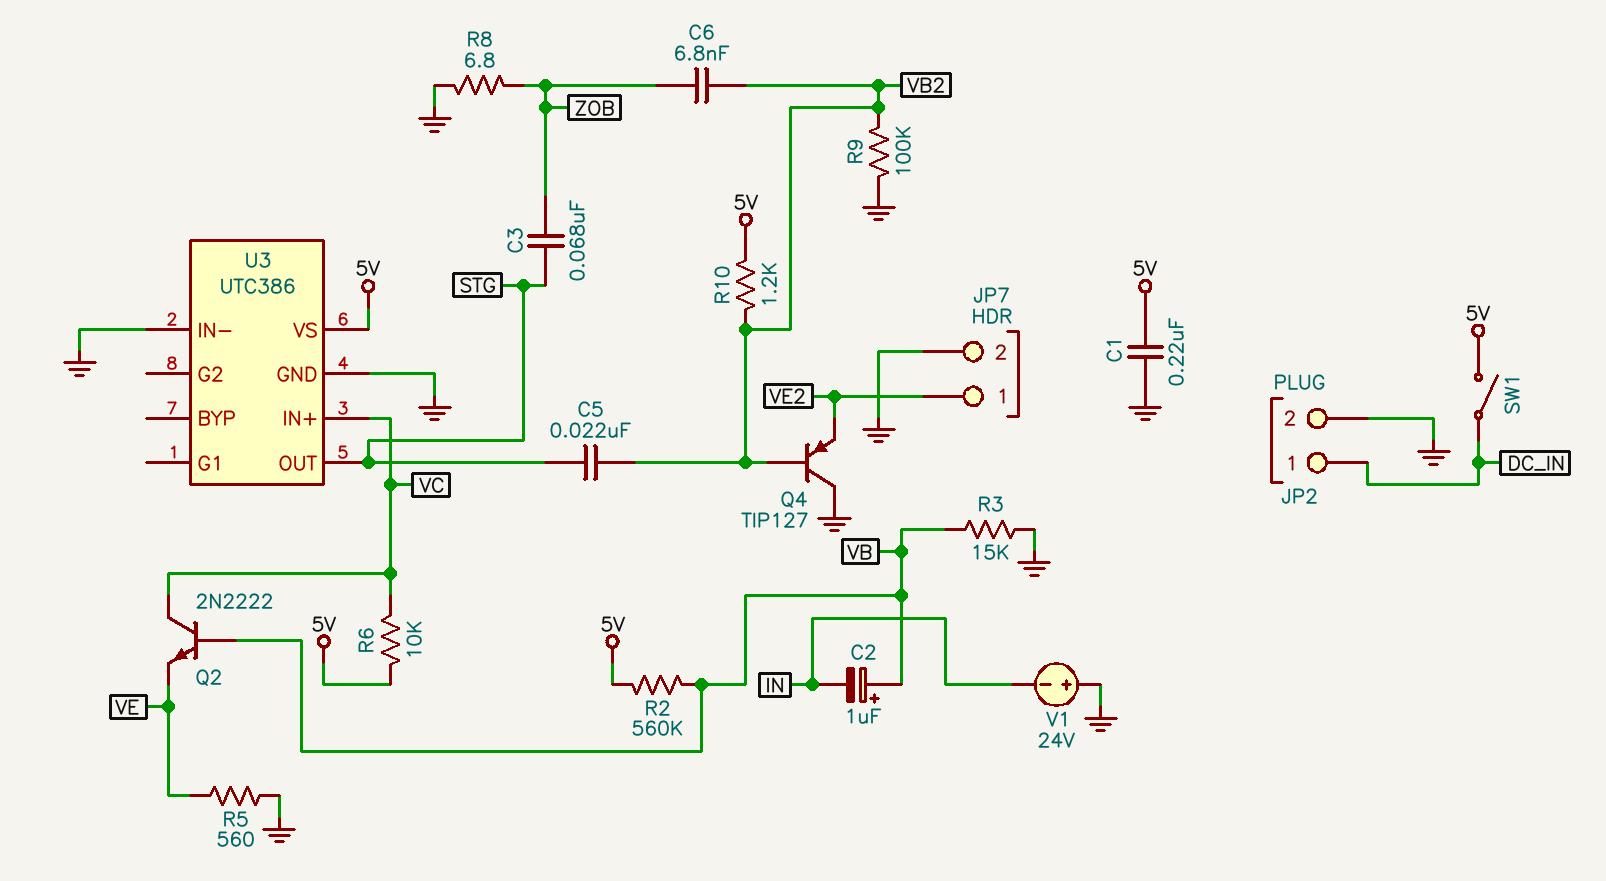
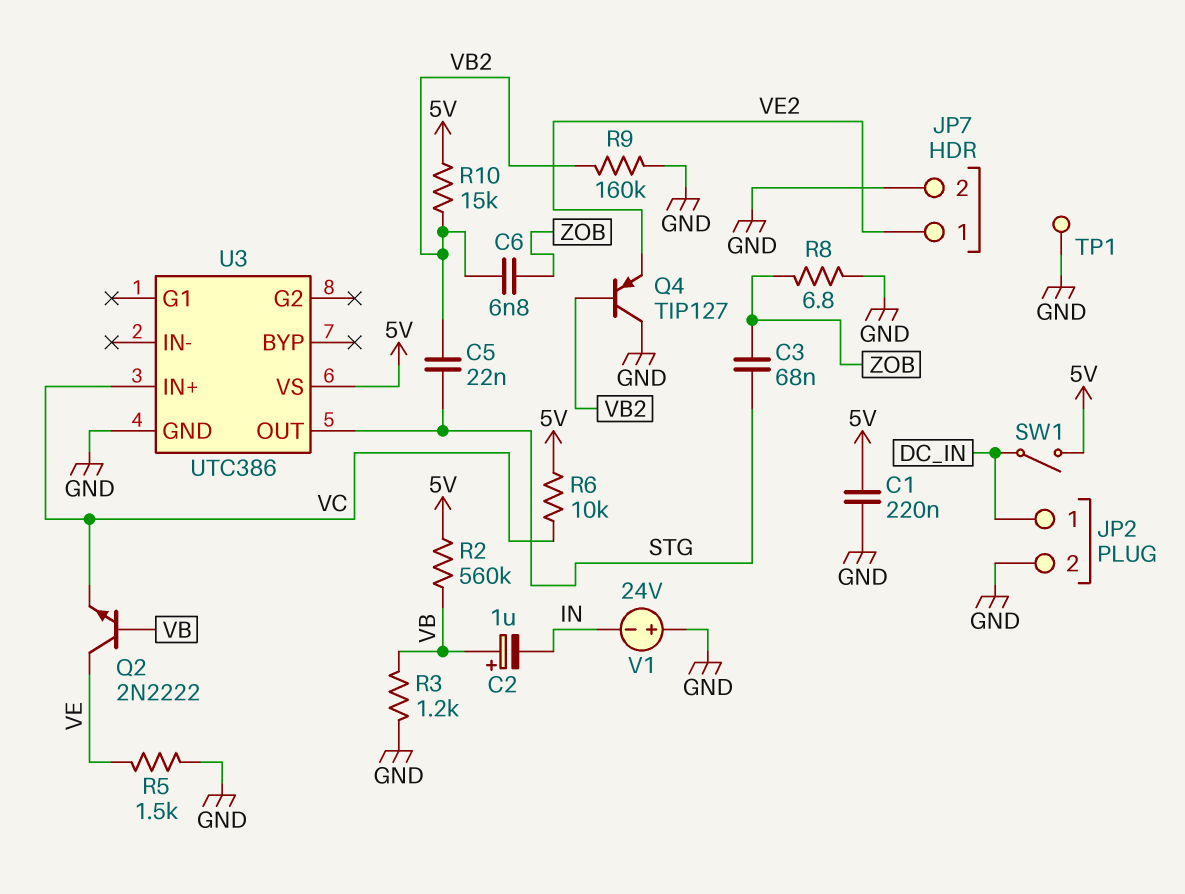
Q2: NPN 2N2222 (B VB, C VC, E VE) -> NPN 2N2222 (B VB, C VE, E VC)
R3: 15k (GND, VB) -> 1.2k (GND, VB)
R5: 560 (GND, VE) -> 1.5k (GND, VE)
R9: 100k (GND, VB2) -> 160k (GND, VB2)
R10: 1.2k (5V, VB2) -> 15k (5V, VB2)
TP1: none -> test point (GND)
U3 pin IN-: GND -> none

